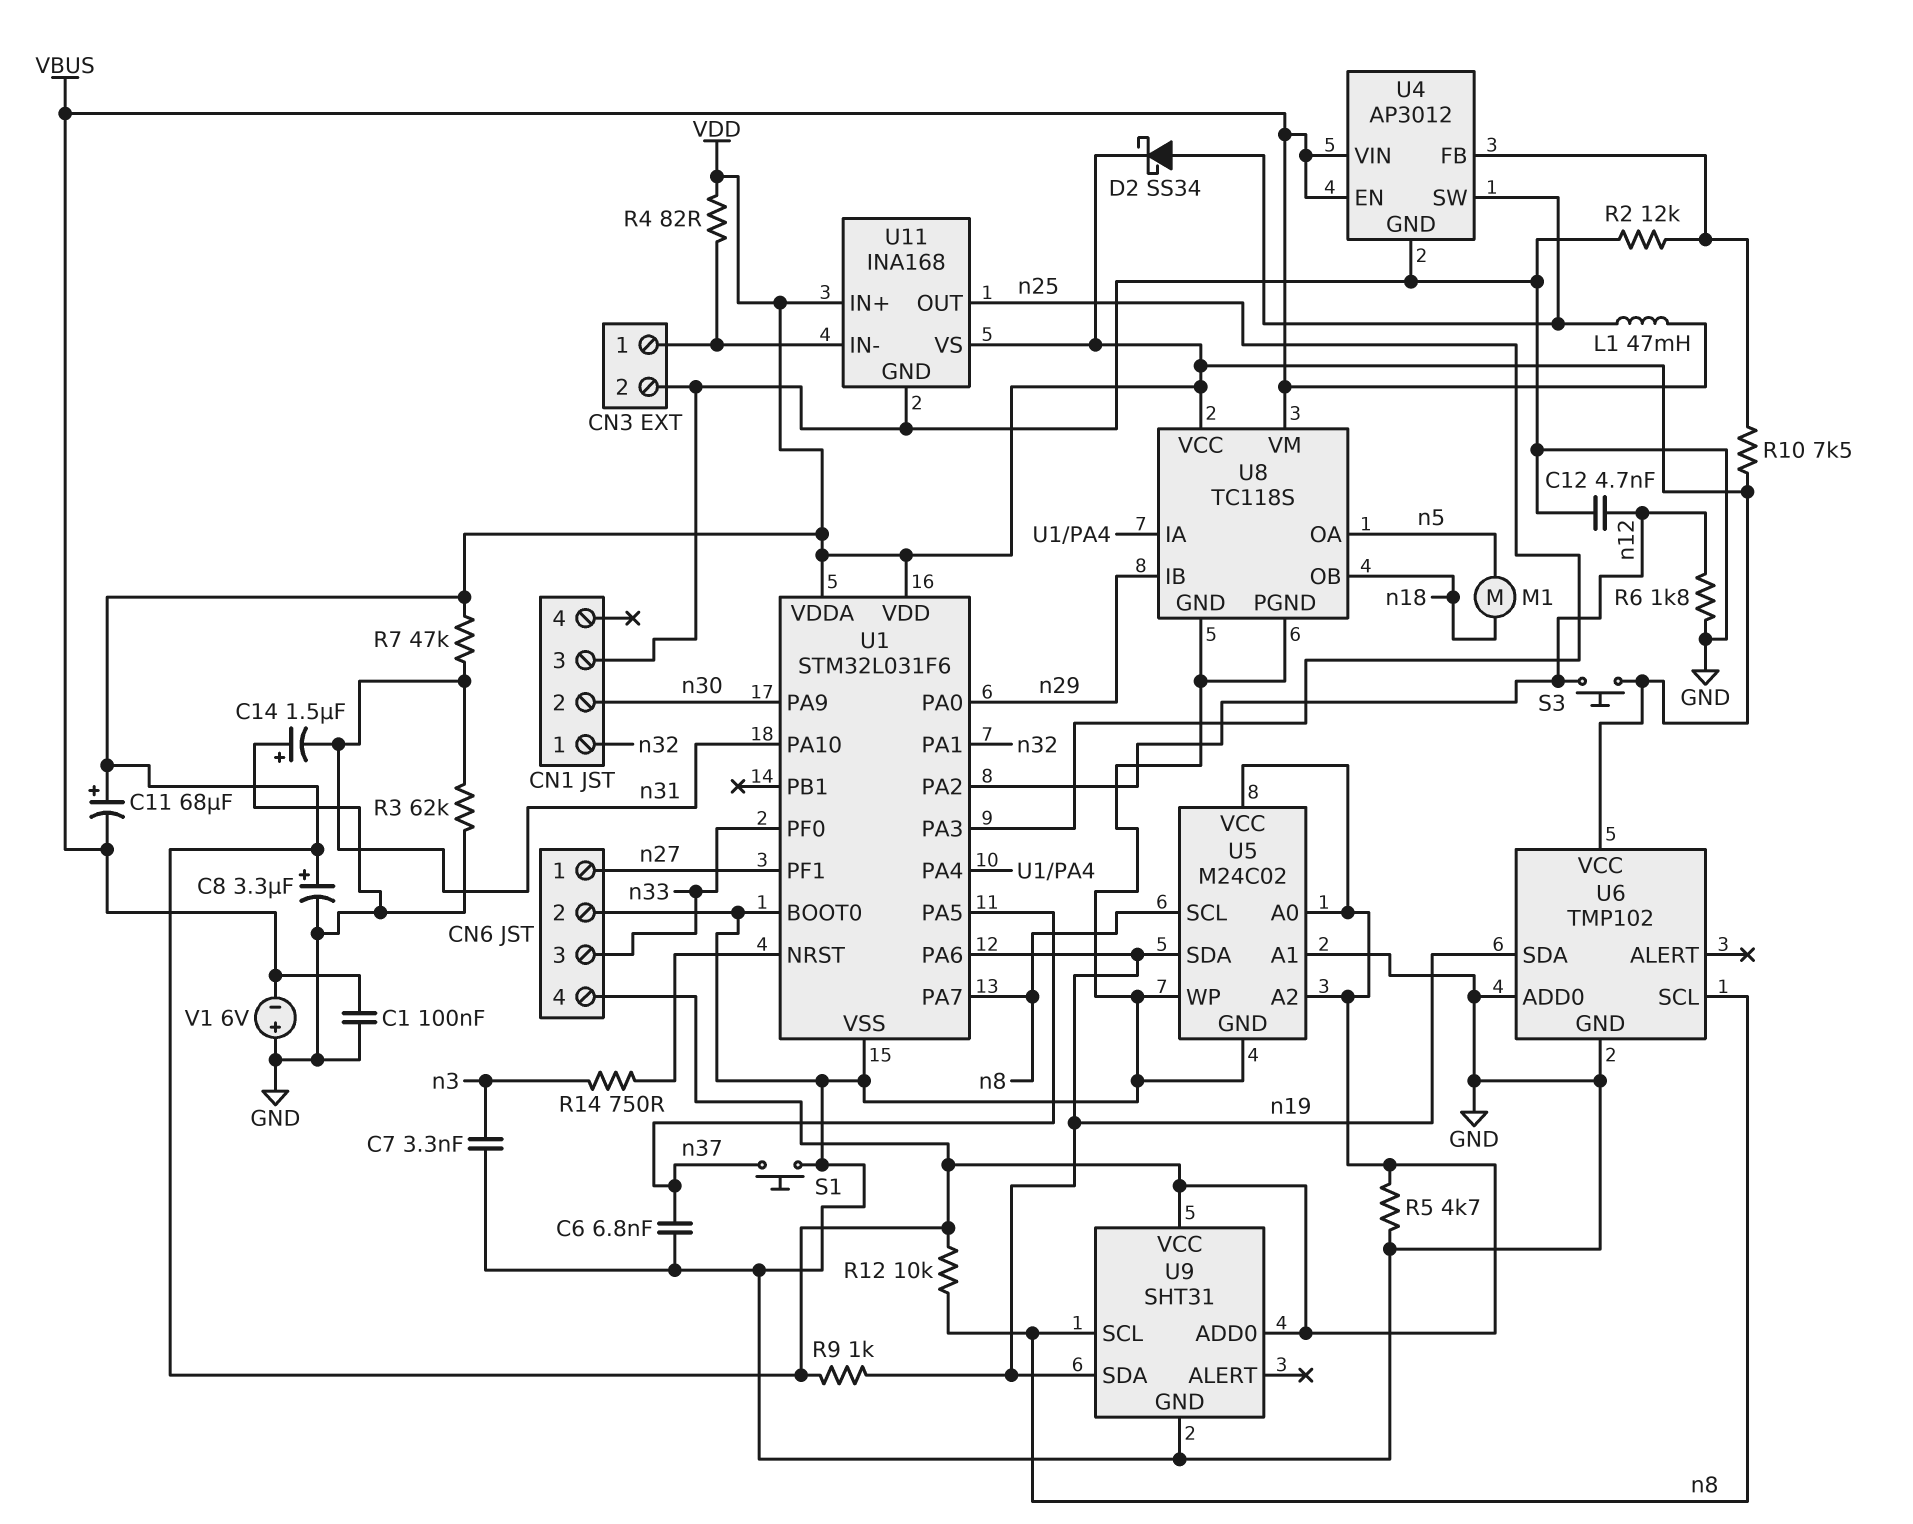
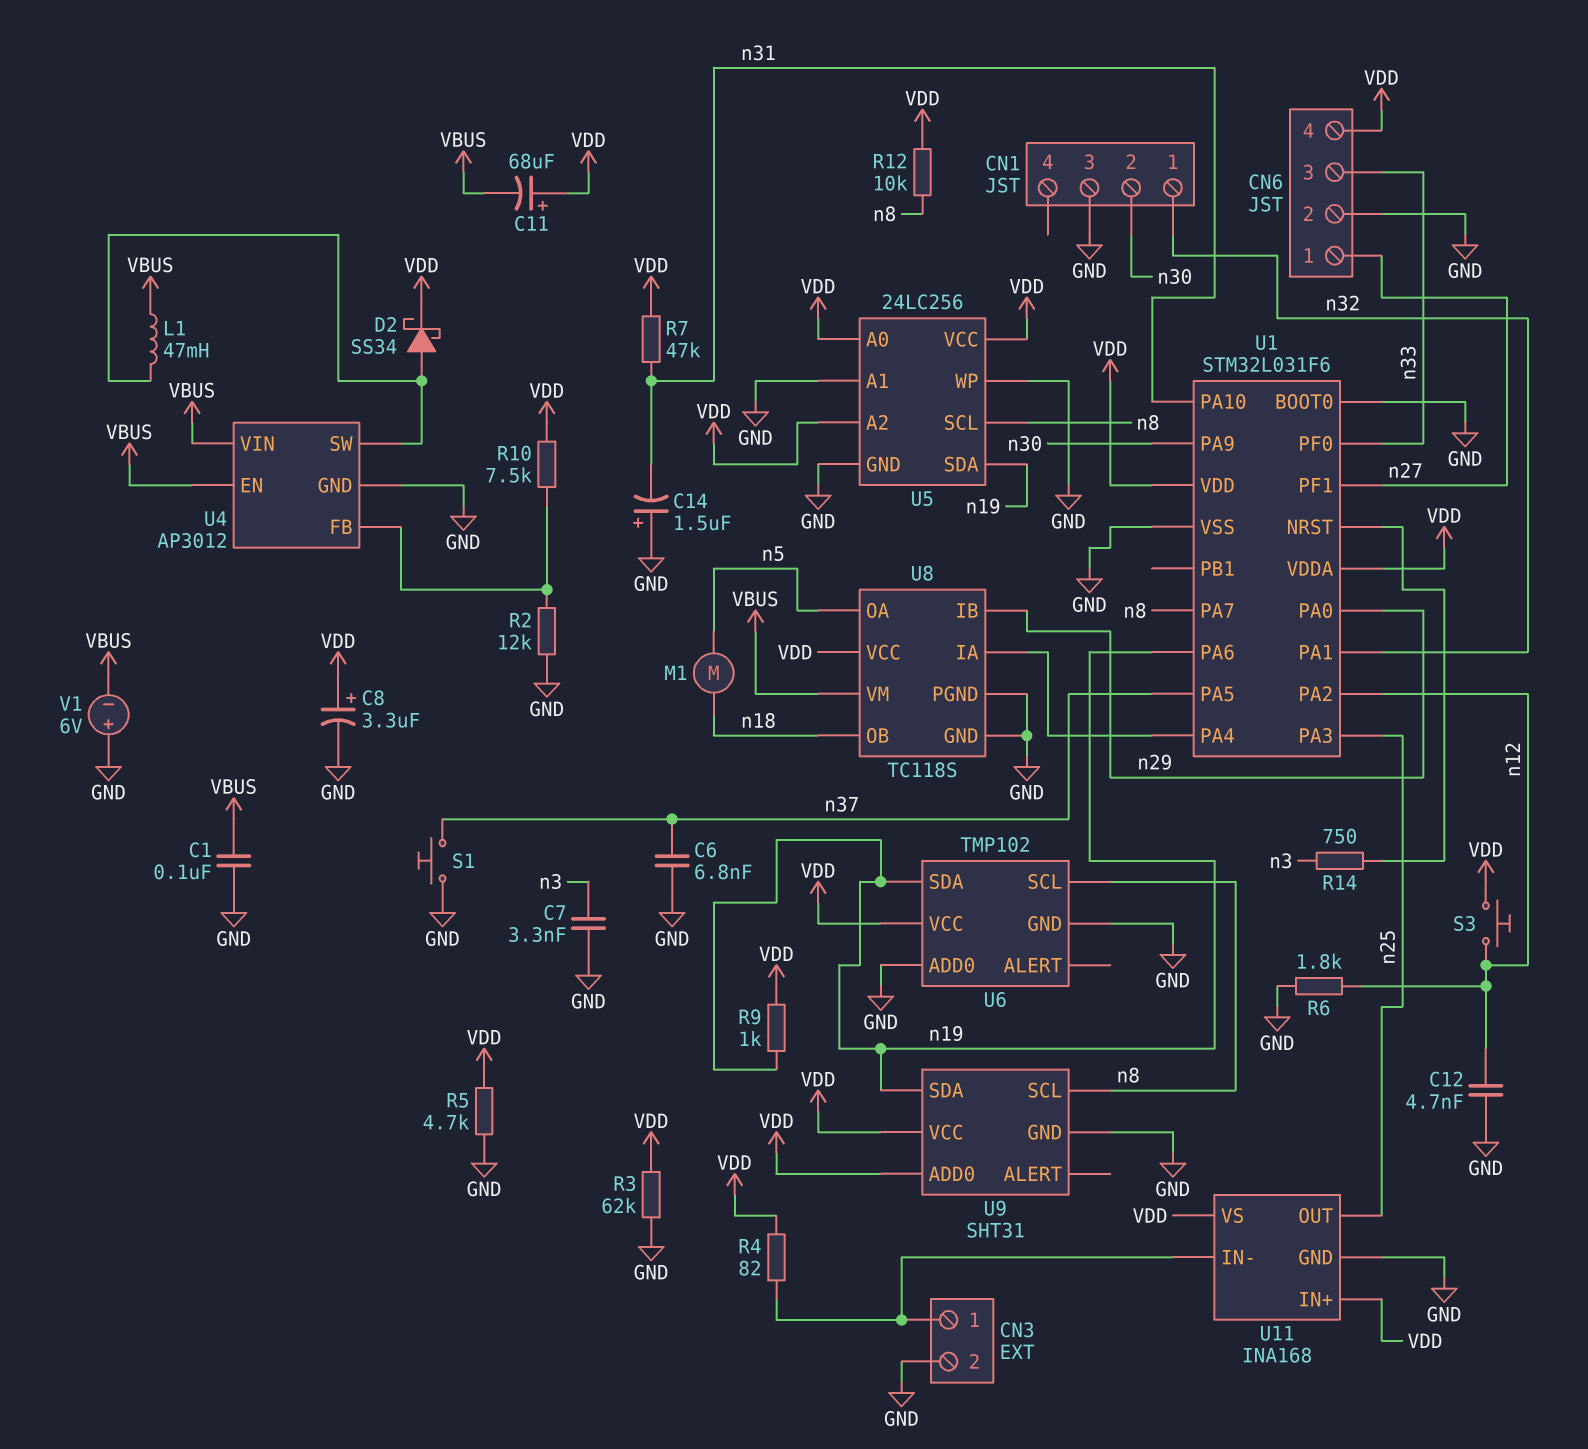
R3: 62k (GND, n31) -> 62k (GND, VDD)
U5: M24C02 -> 24LC256

